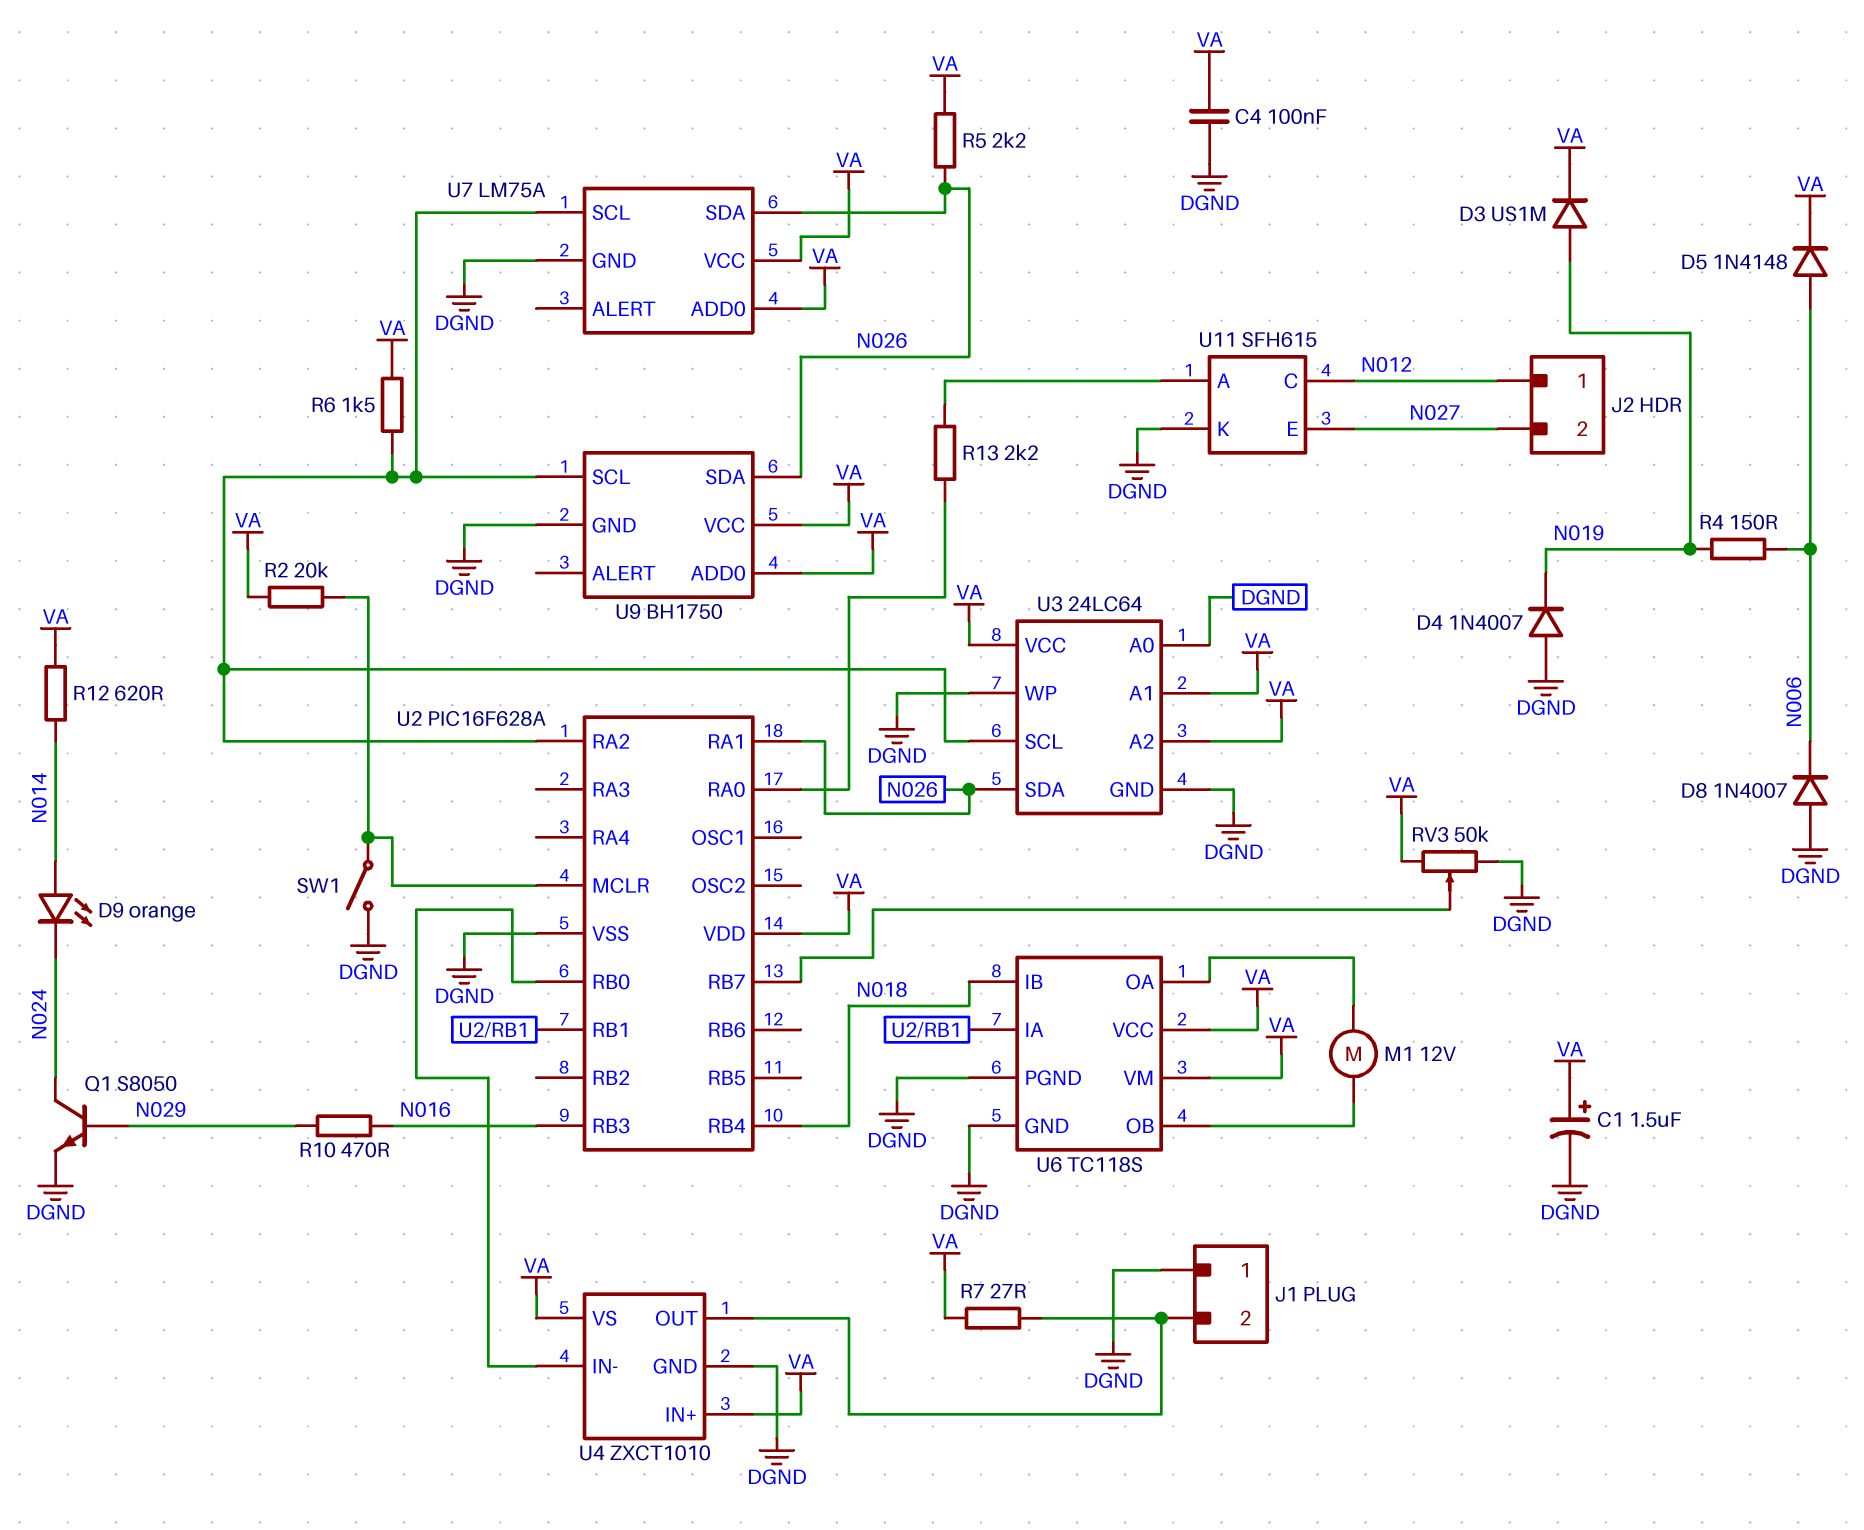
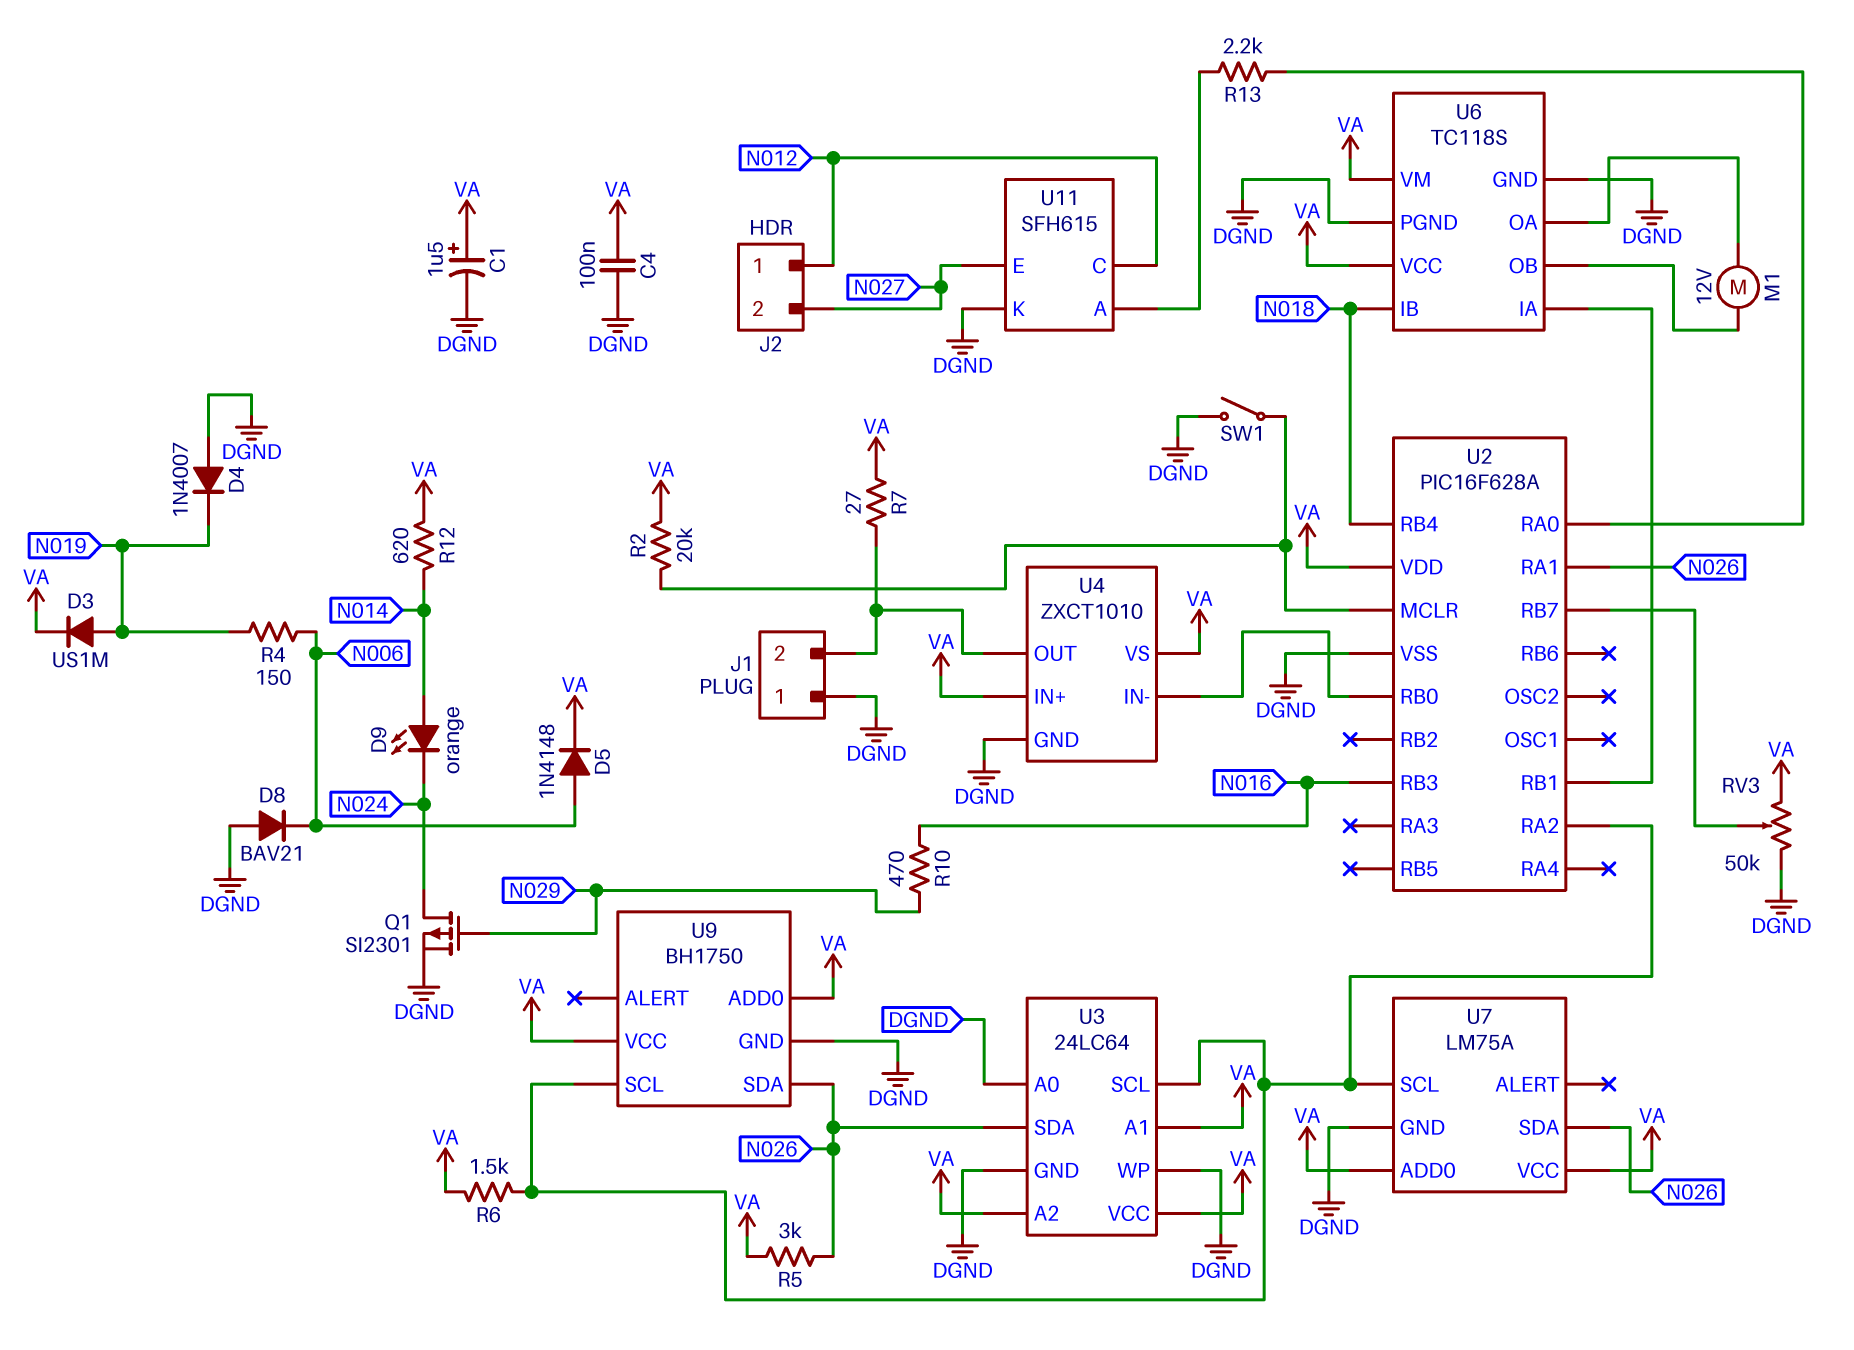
D8: diode 1N4007 (A DGND, K N006) -> diode BAV21 (A DGND, K N006)
Q1: NPN S8050 (B N029, C N024, E DGND) -> PMOS SI2301 (G N029, D N024, S DGND)
R5: 2.2k (N026, VA) -> 3k (N026, VA)

